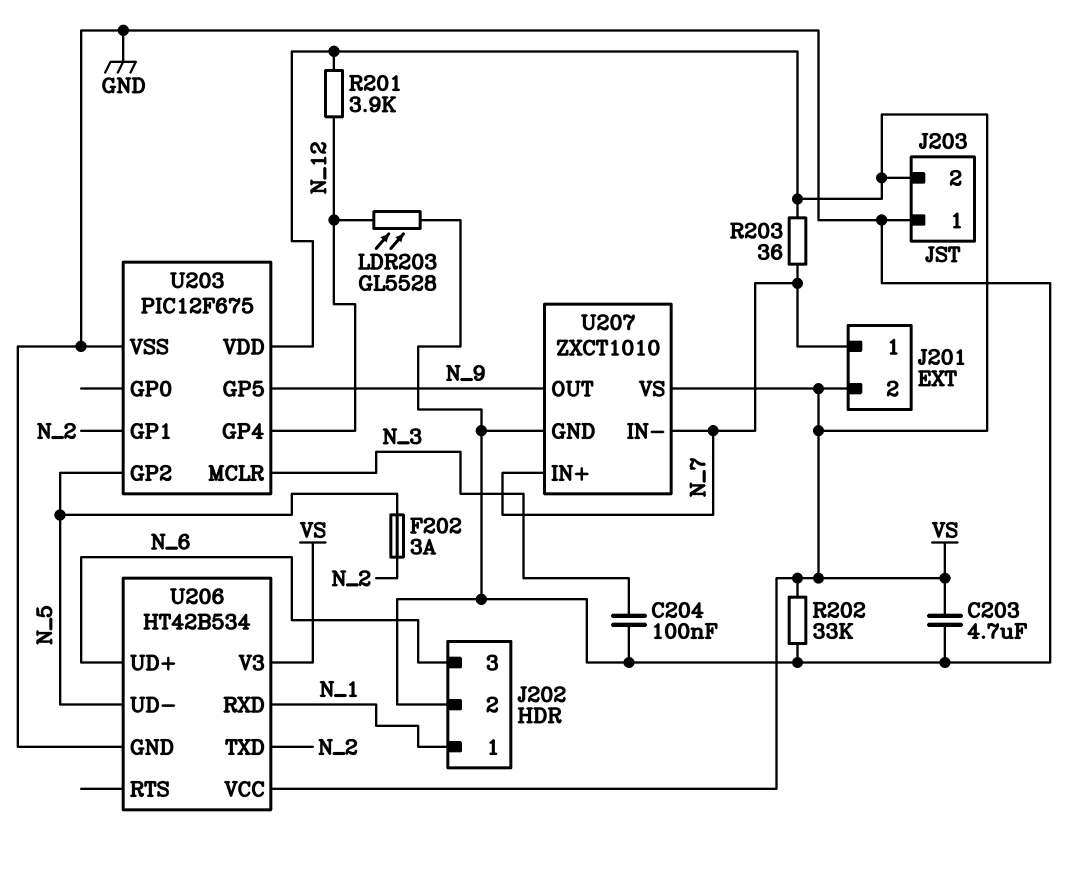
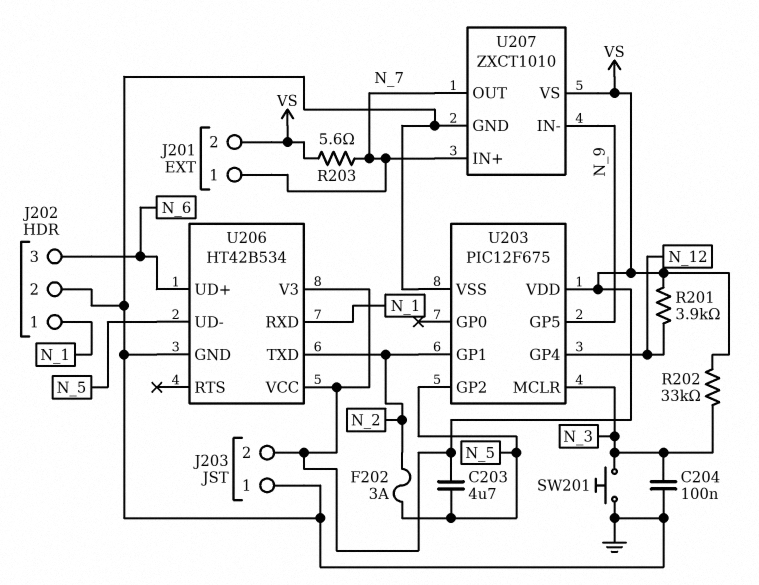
C203: 4.7uF (GND, VS) -> 4.7uF (N_5, VS)
LDR203: GL5528 (GND, N_12) -> none
R202: 33k (GND, VS) -> 33k (N_3, VS)
R203: 36 (N_7, VS) -> 5.6 (N_7, VS)
SW201: none -> button (GND, N_3)
U207 pin IN-: N_7 -> N_9
U207 pin OUT: N_9 -> N_7

